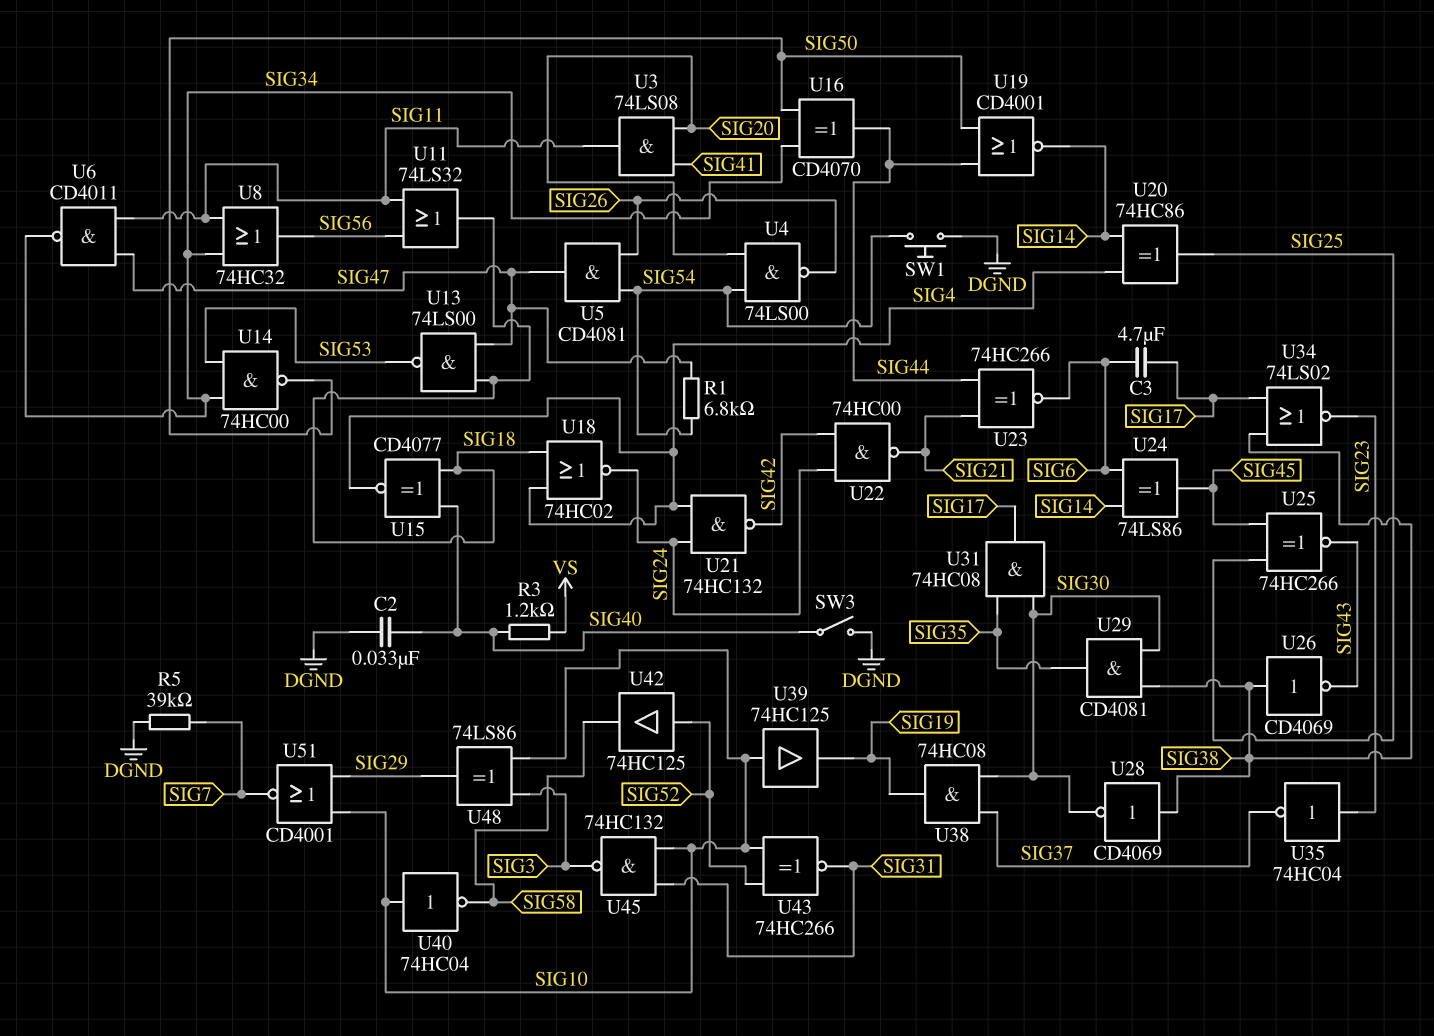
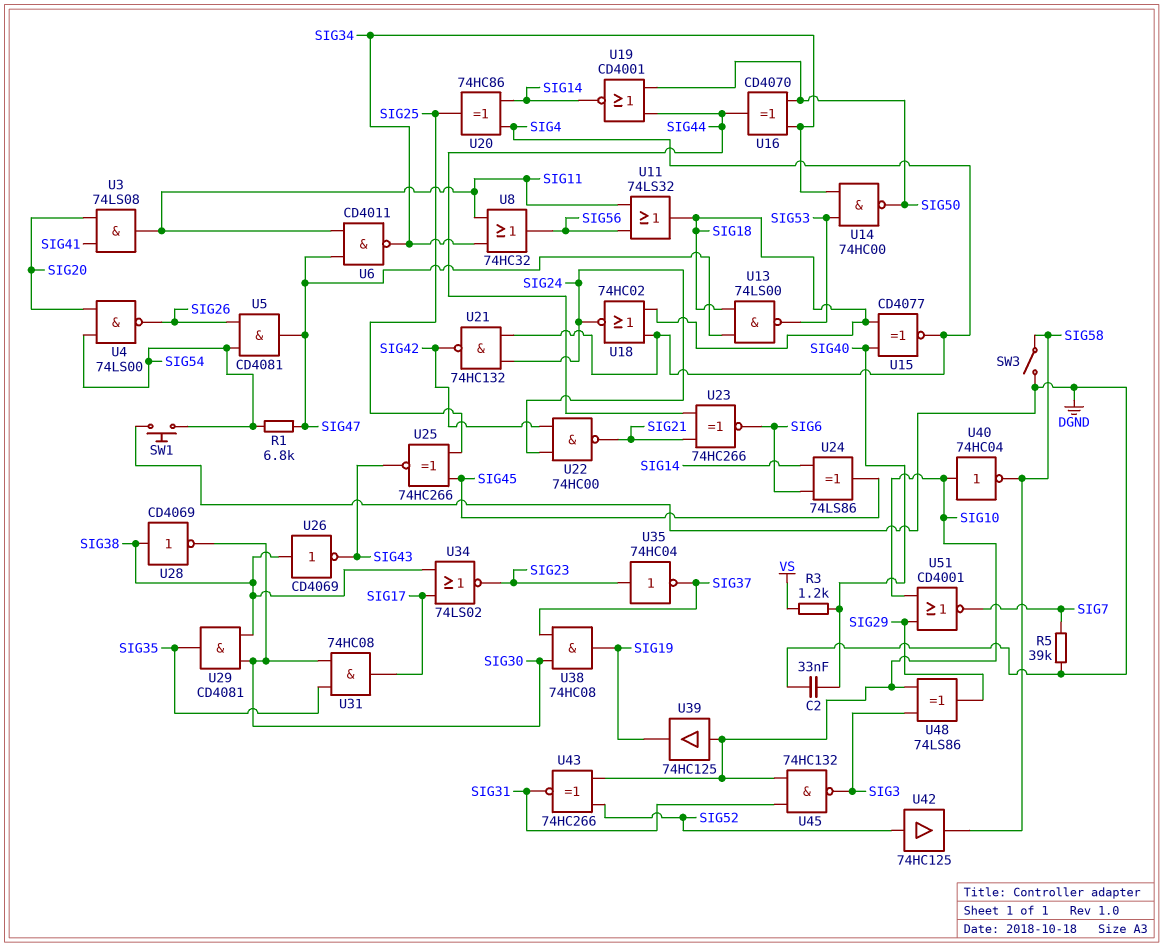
C3: 4.7uF (SIG6, SIG17) -> none
SW3: switch (DGND, SIG40) -> switch (DGND, SIG58)

